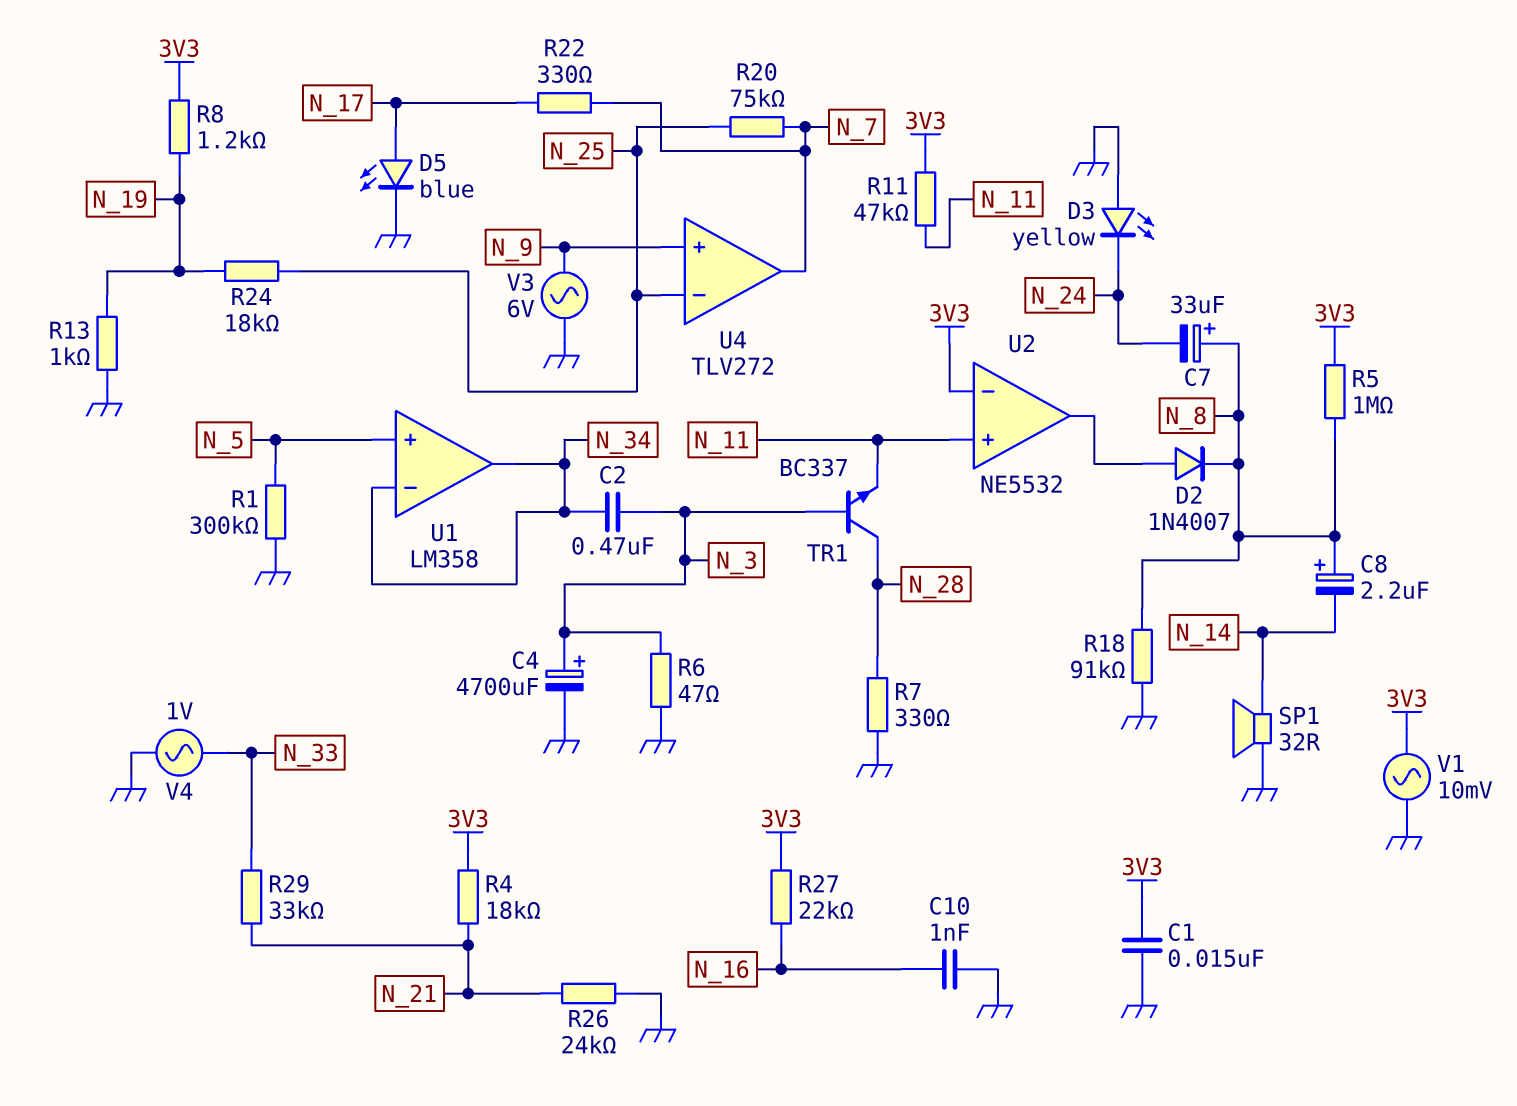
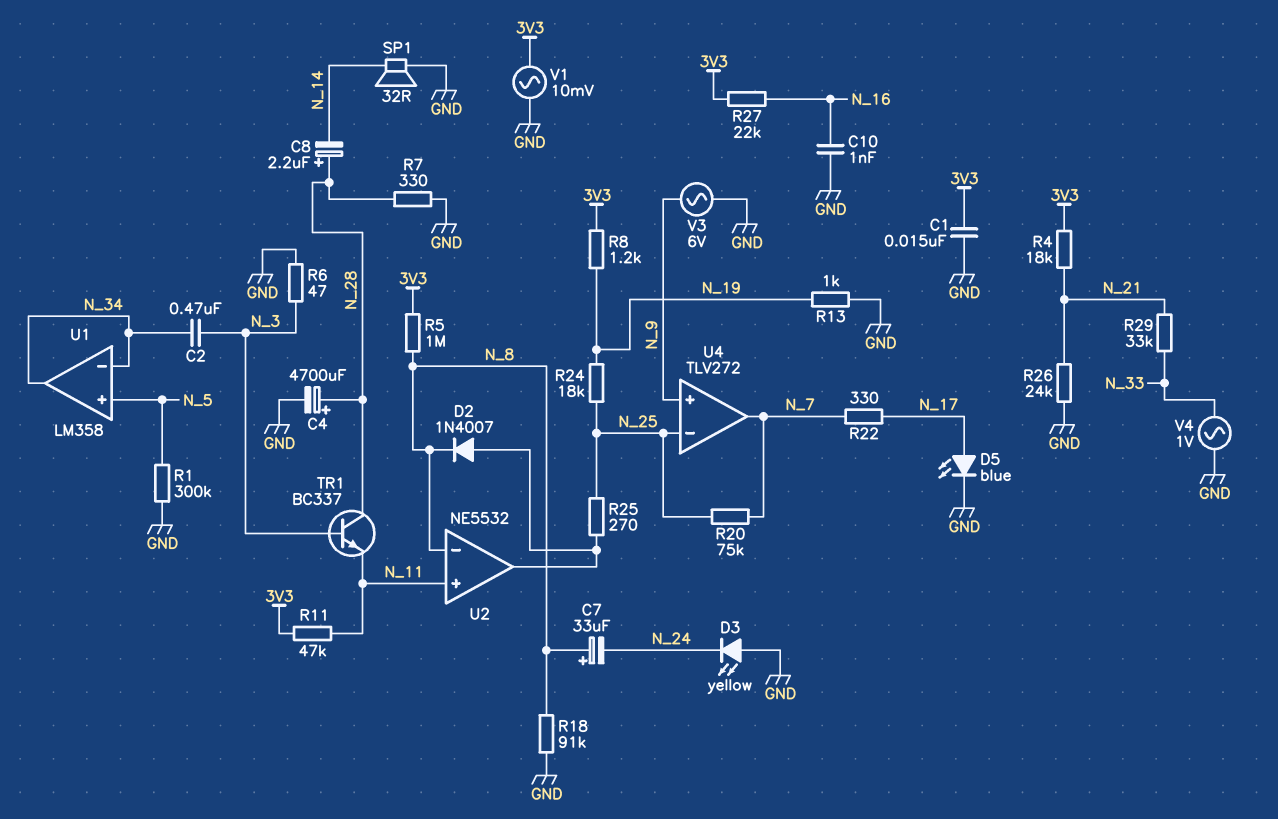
C4: 4700uF (plus N_3, minus GND) -> 4700uF (plus N_28, minus GND)
C8: 2.2uF (plus N_8, minus N_14) -> 2.2uF (plus N_28, minus N_14)
R25: none -> 270 (N_25, U2/out)
U2 pin in-: 3V3 -> N_8

